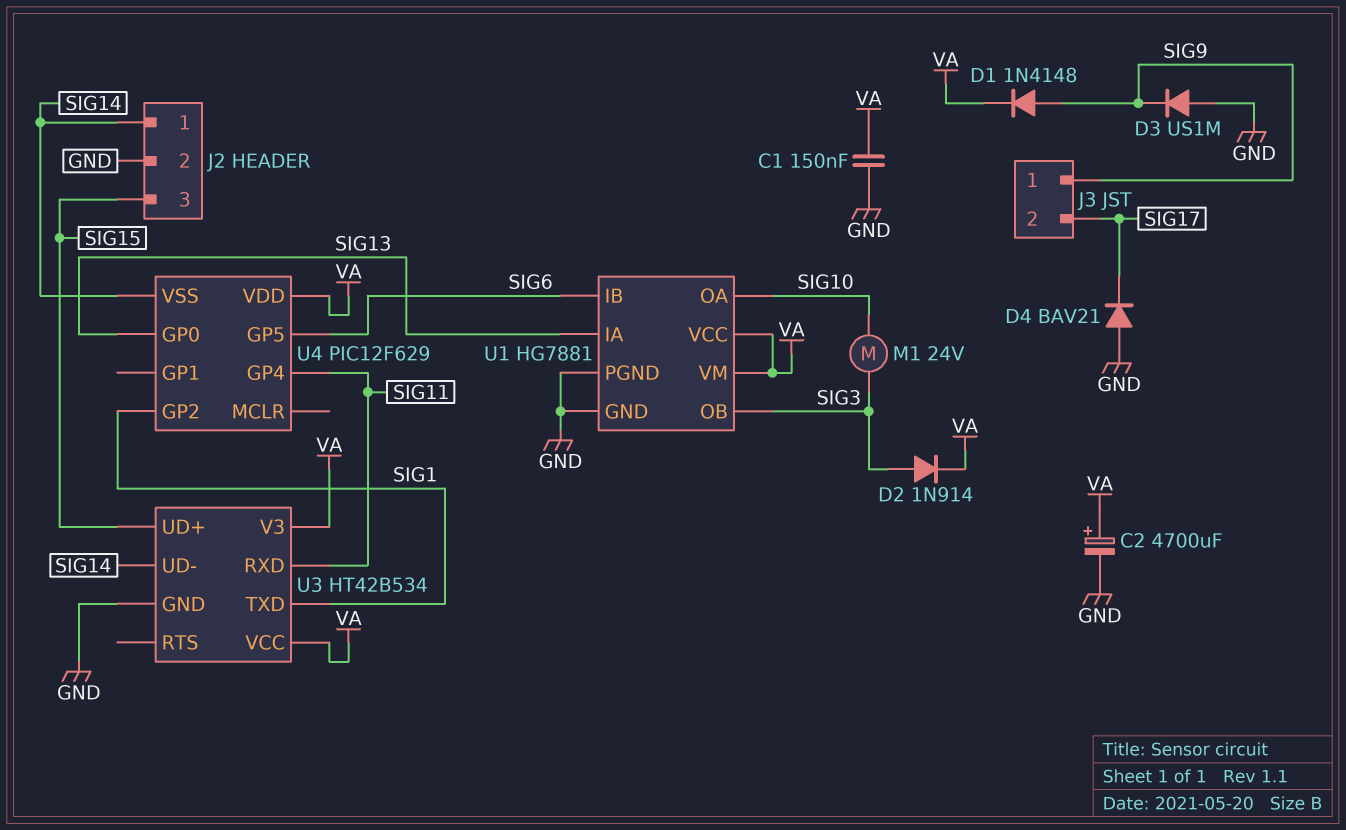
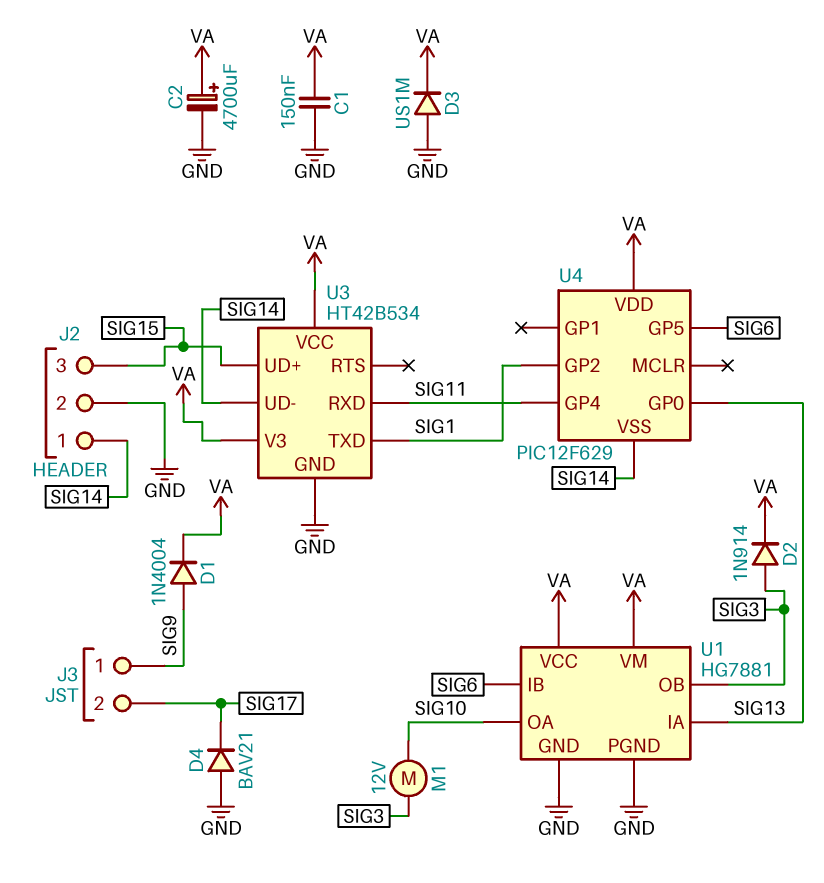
D1: diode 1N4148 (A SIG9, K VA) -> diode 1N4004 (A SIG9, K VA)
D3: diode US1M (A GND, K SIG9) -> diode US1M (A GND, K VA)
M1: motor 24V (SIG3, SIG10) -> motor 12V (SIG3, SIG10)

